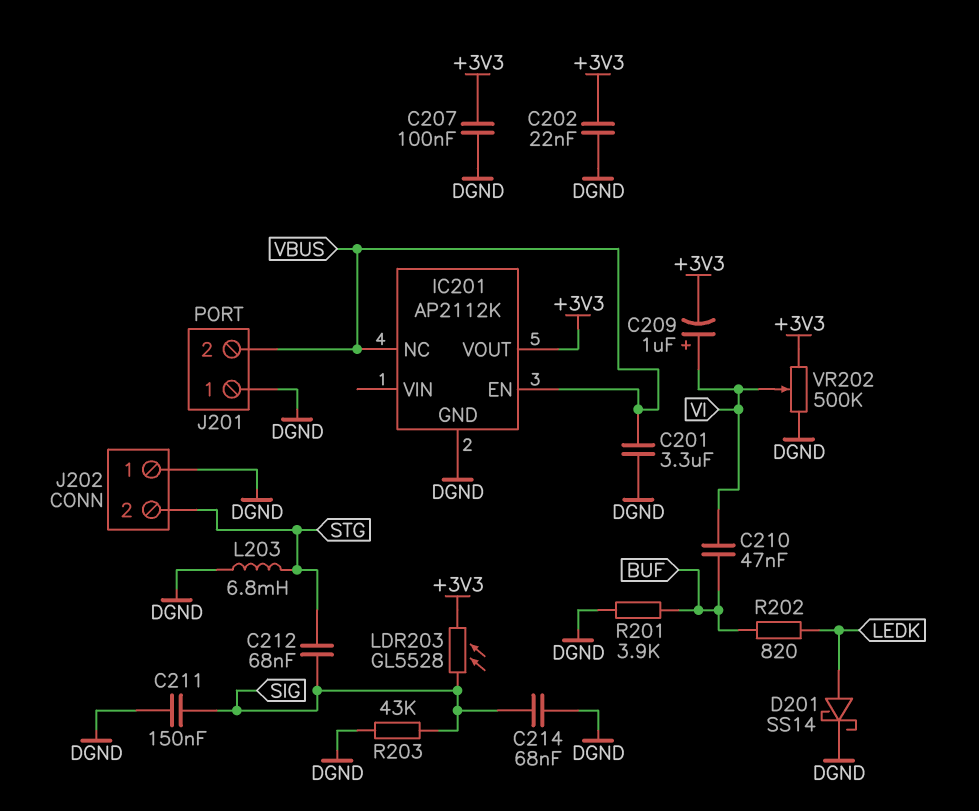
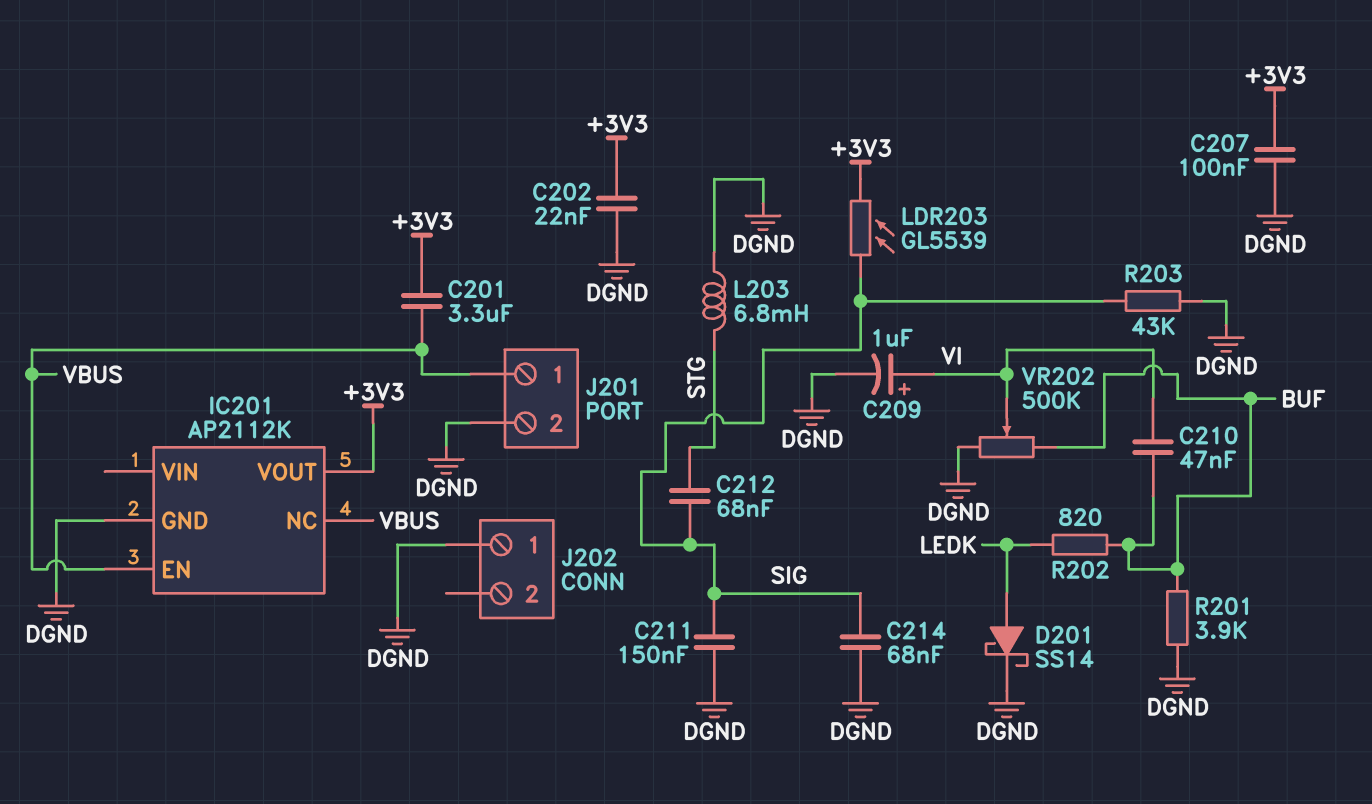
C201: 3.3uF (DGND, VBUS) -> 3.3uF (+3V3, VBUS)
C209: 1uF (plus VI, minus +3V3) -> 1uF (plus VI, minus DGND)
J201 pin 1: DGND -> VBUS
J201 pin 2: VBUS -> DGND
J202 pin 2: STG -> none
LDR203: GL5528 (+3V3, SIG) -> GL5539 (+3V3, SIG)
VR202: 500k (+3V3, DGND, wiper VI) -> 500k (BUF, DGND, wiper VI)

